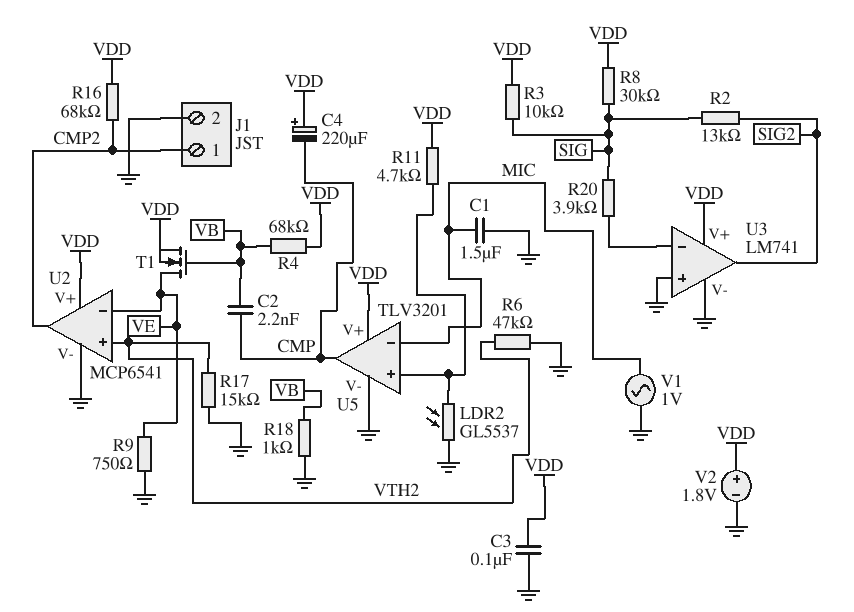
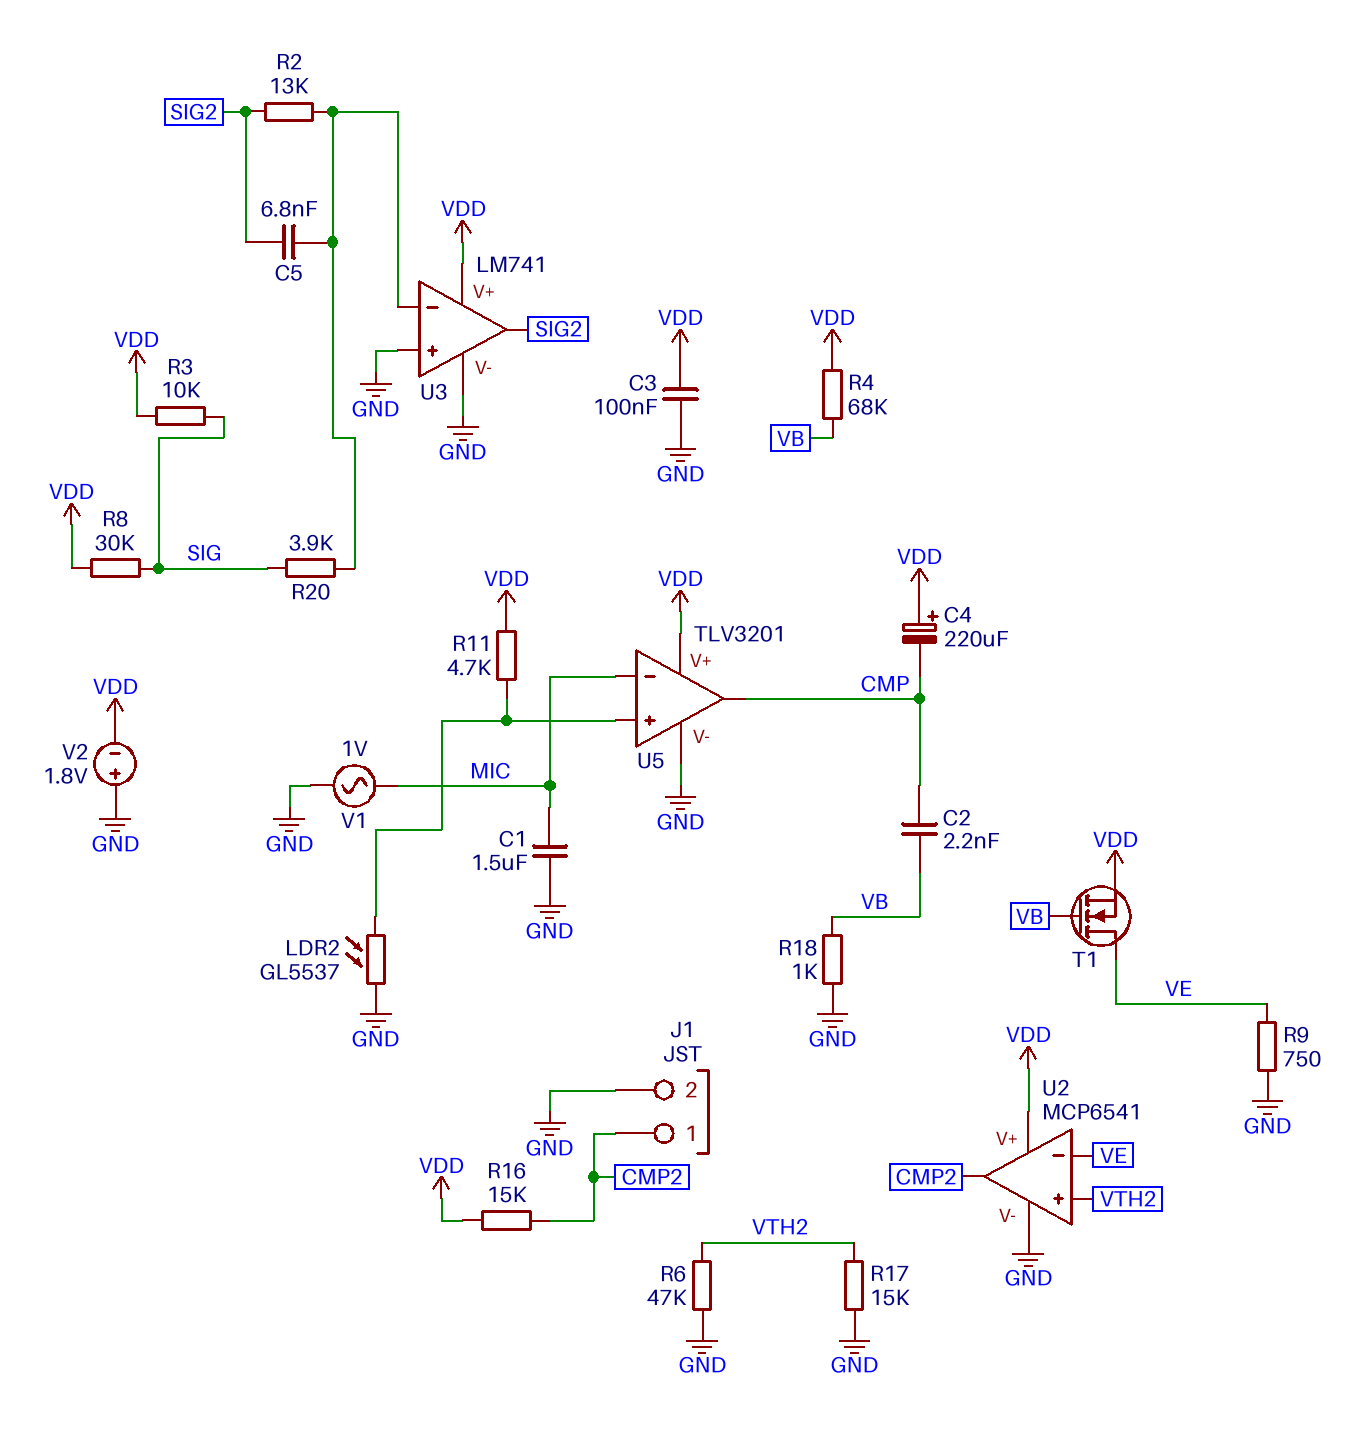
C5: none -> 6.8nF (SIG2, U3/in-)
R2: 13k (SIG, SIG2) -> 13k (SIG2, U3/in-)
R16: 68k (CMP2, VDD) -> 15k (CMP2, VDD)
V2: 1.8V (plus VDD, minus GND) -> 1.8V (plus GND, minus VDD)

